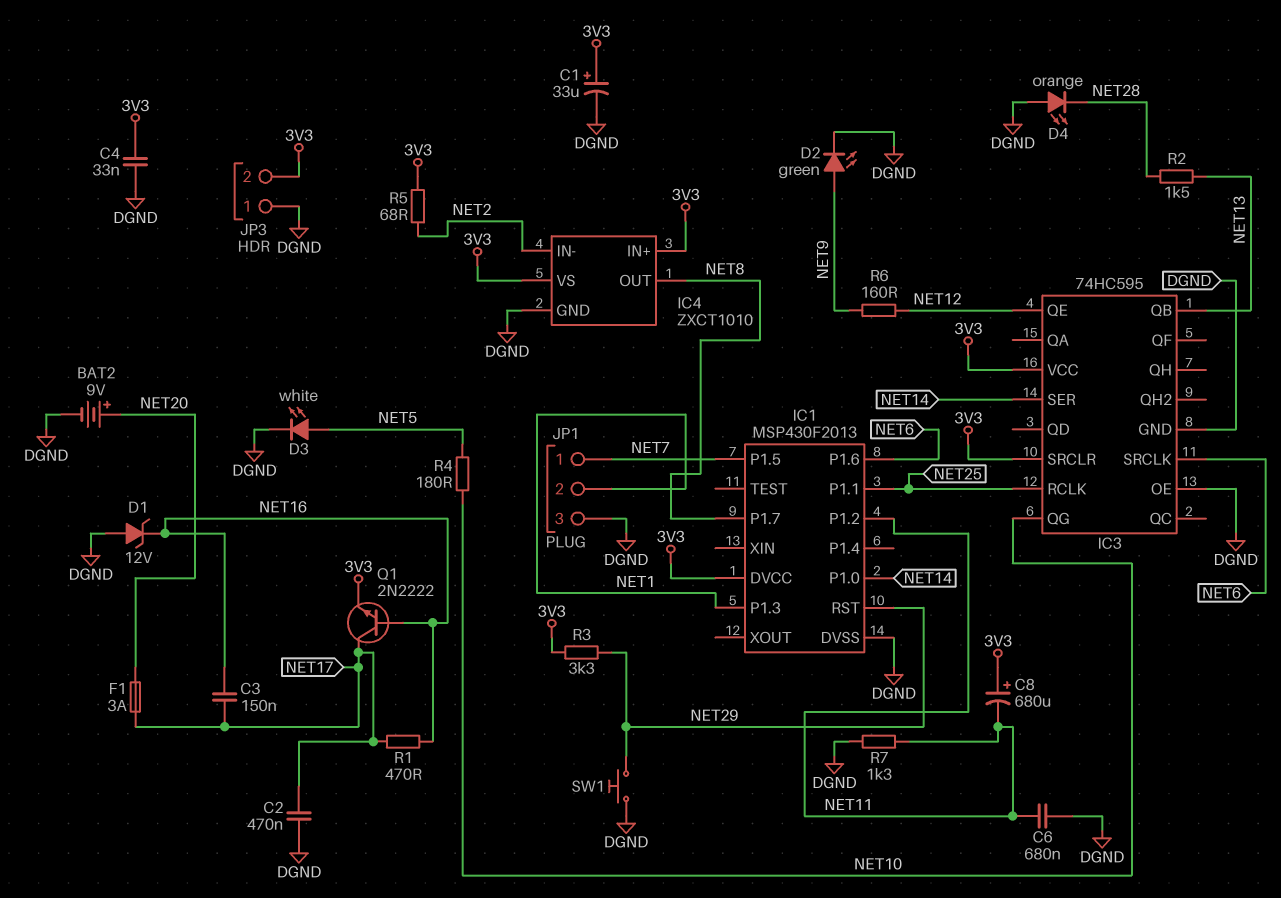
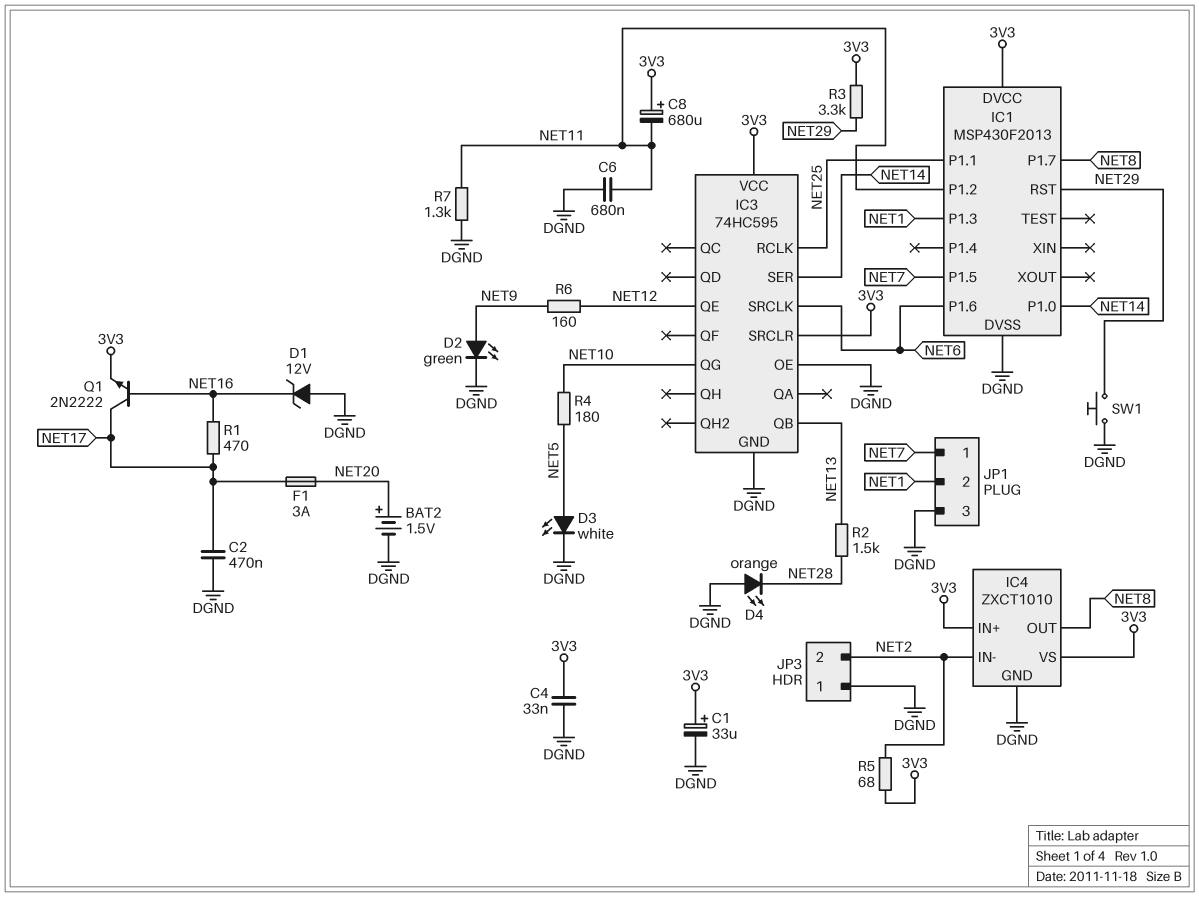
BAT2: 9V (plus NET20, minus DGND) -> 1.5V (plus NET20, minus DGND)
C3: 150nF (NET16, NET17) -> none
JP3 pin 2: 3V3 -> NET2

